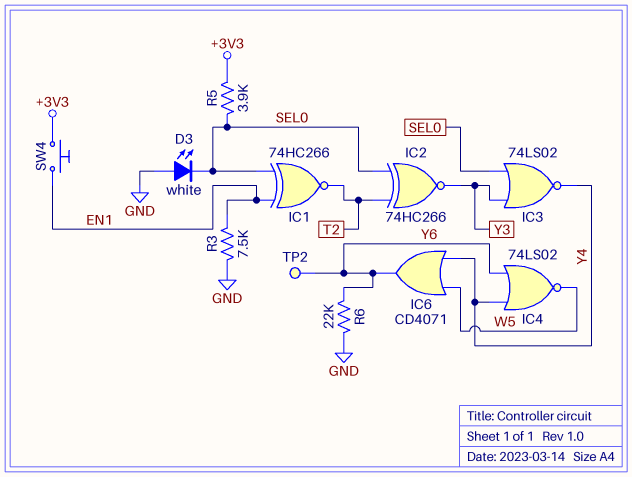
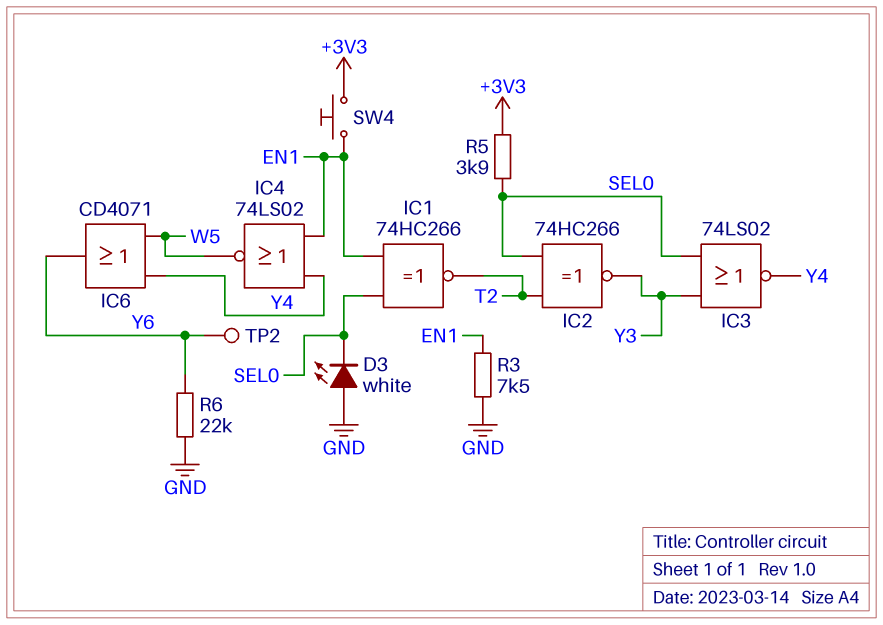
IC4: NOR 74LS02 (in Y4, in Y6, out W5) -> NOR 74LS02 (in EN1, in Y4, out W5)

